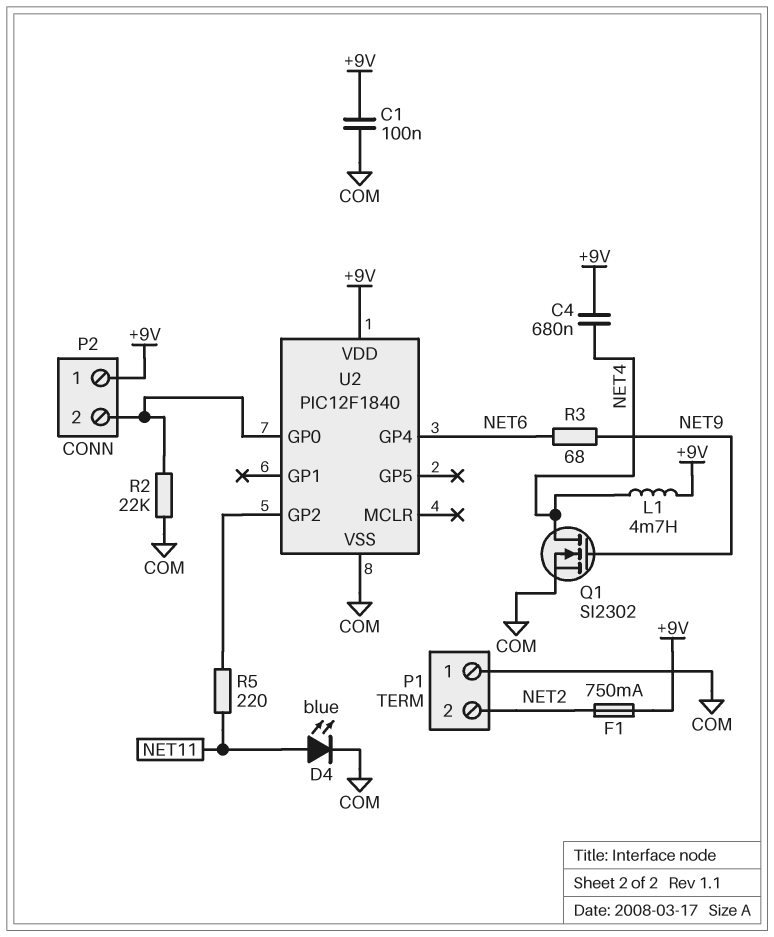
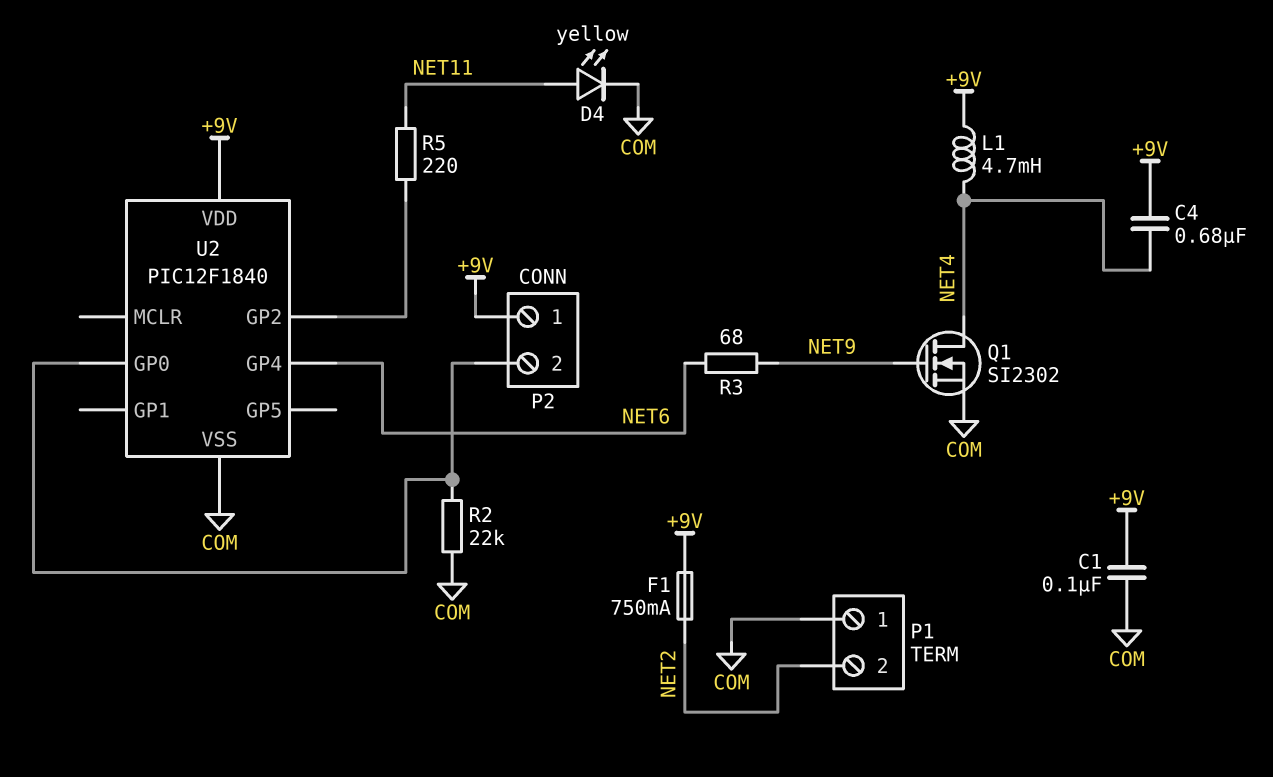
D4: LED blue (A NET11, K COM) -> LED yellow (A NET11, K COM)

